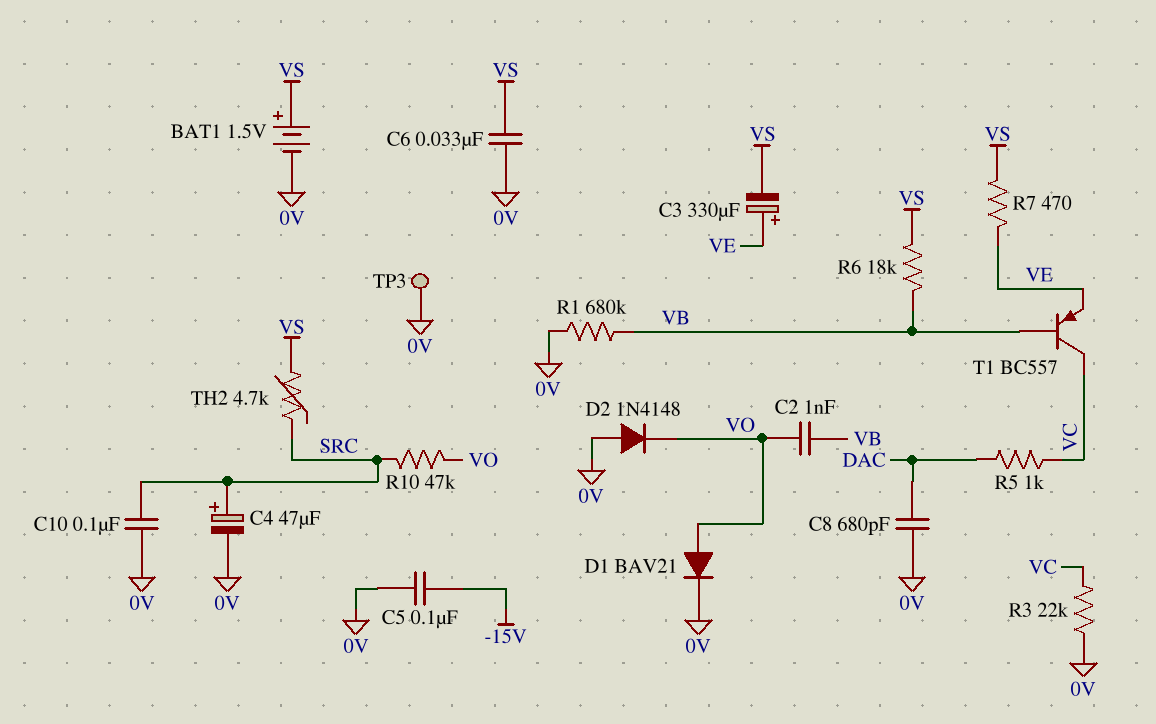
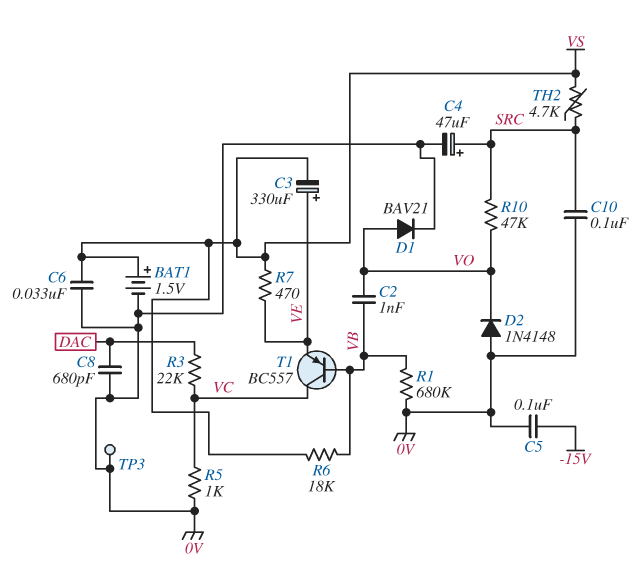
R3: 22k (0V, VC) -> 22k (DAC, VC)
R5: 1k (DAC, VC) -> 1k (0V, VC)

